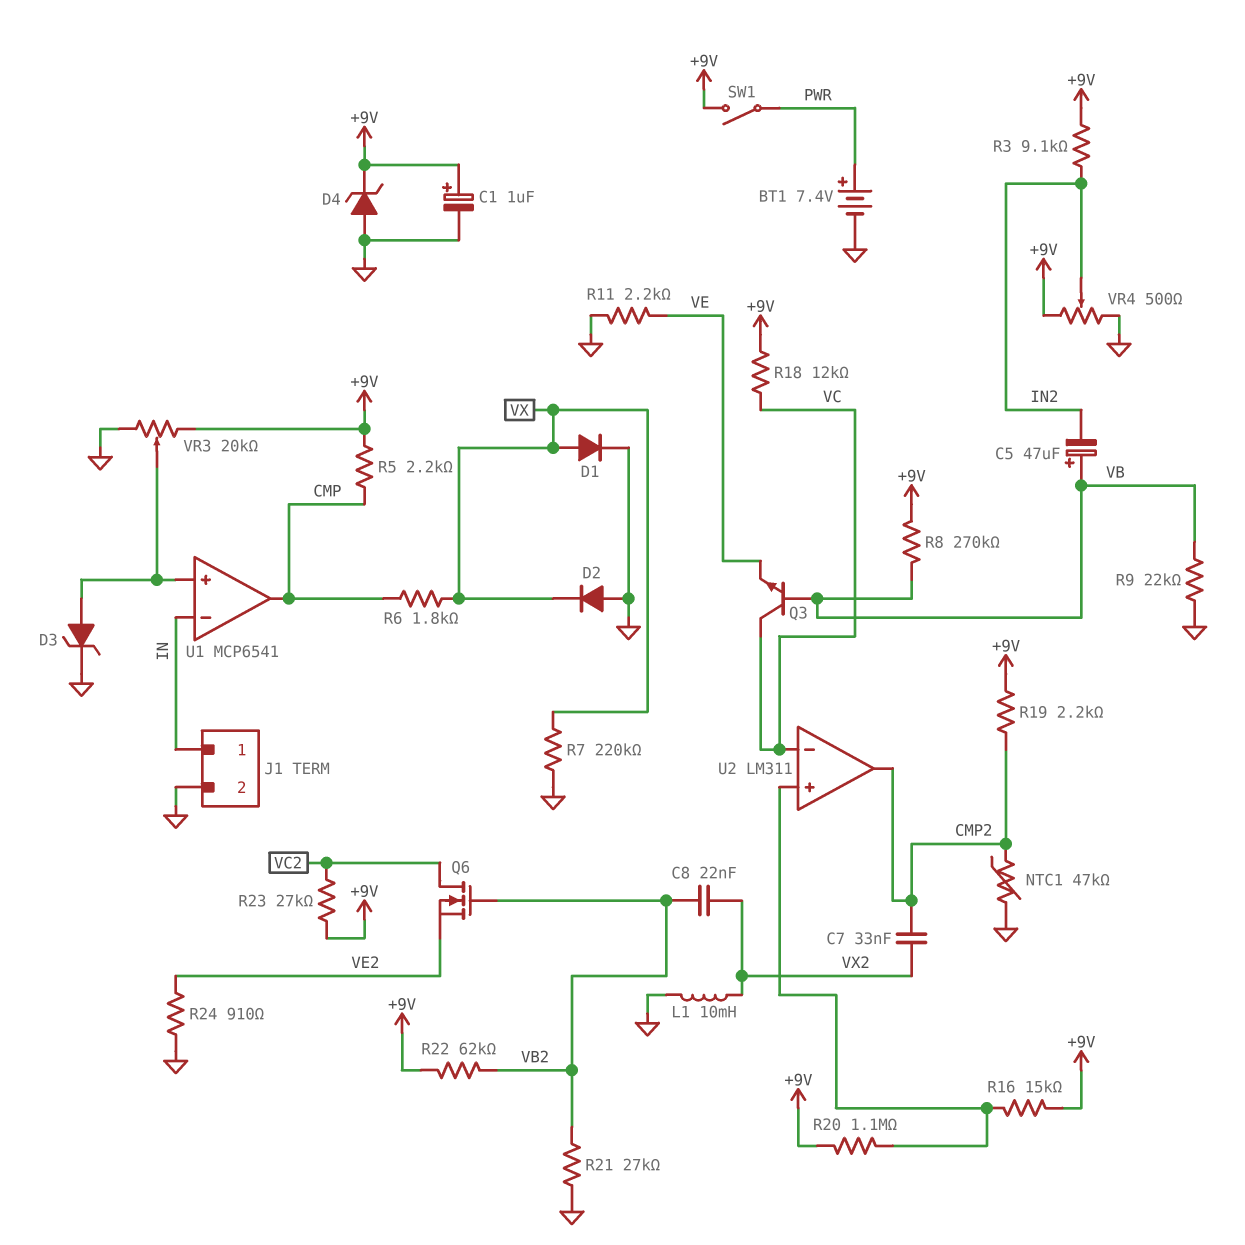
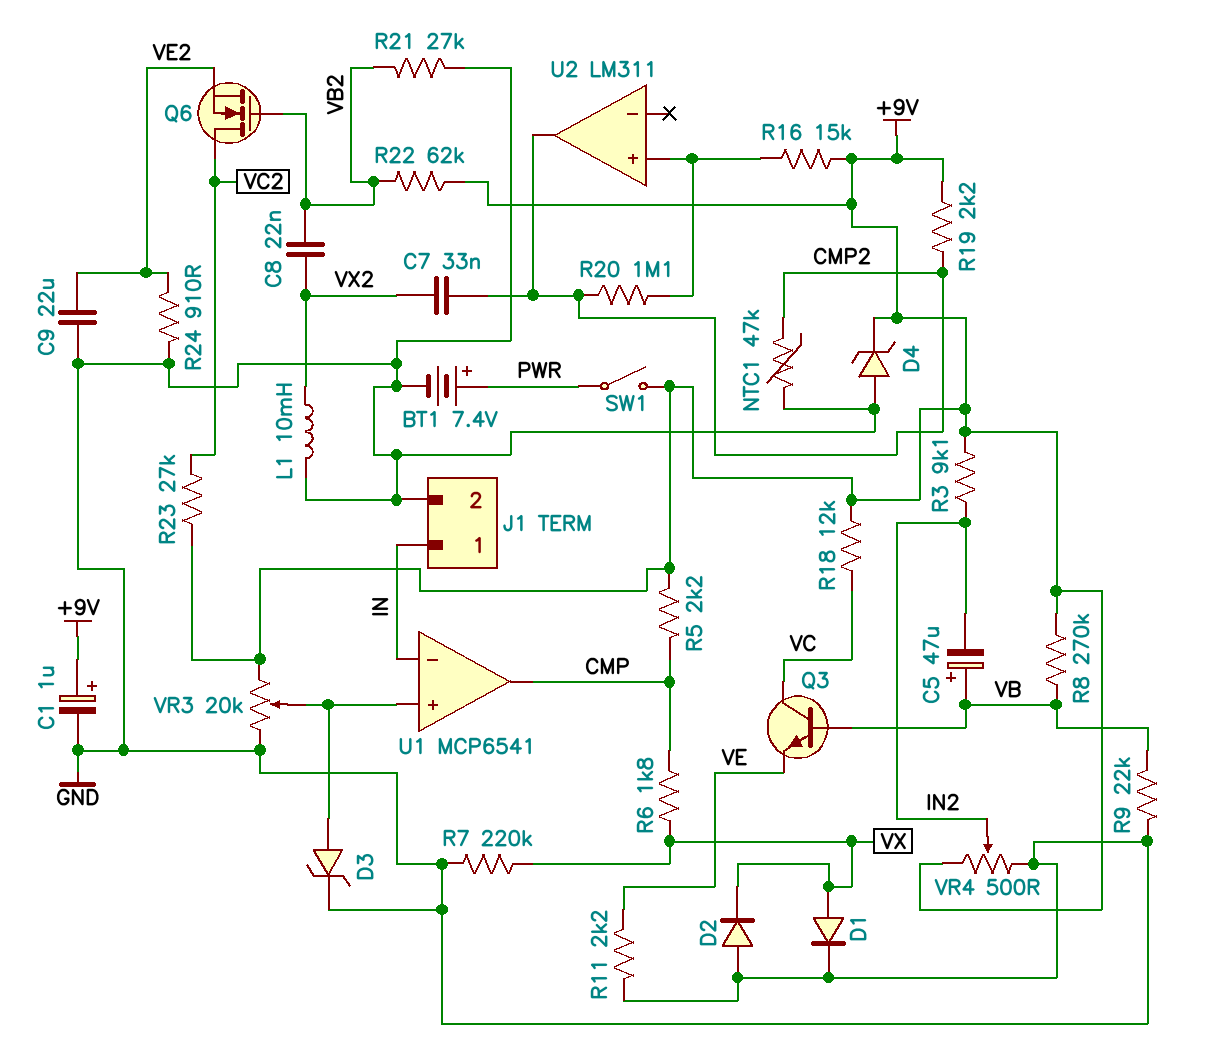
C9: none -> 22uF (GND, VE2)
R20: 1.1M (+9V, U2/in+) -> 1.1M (CMP2, U2/in+)
U2 pin in-: VC -> none

